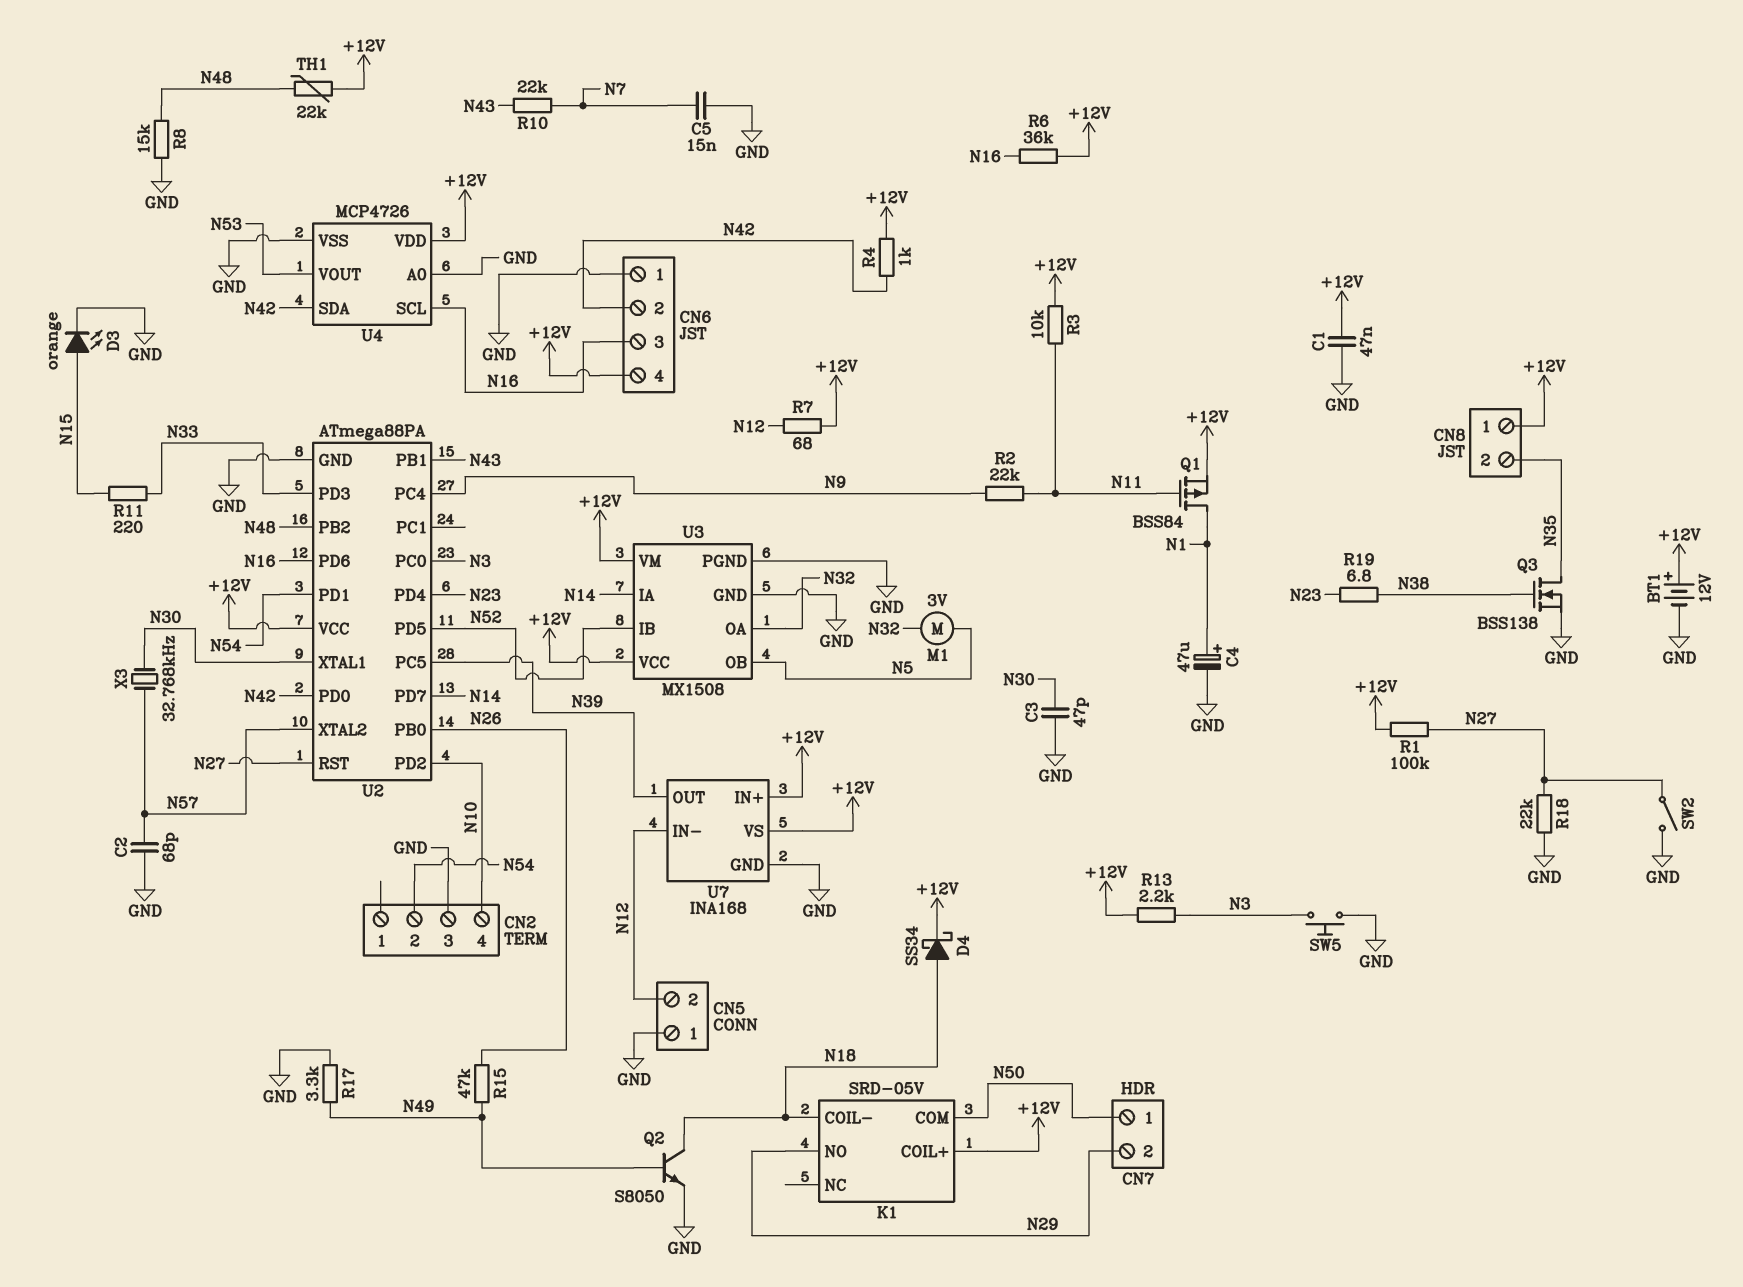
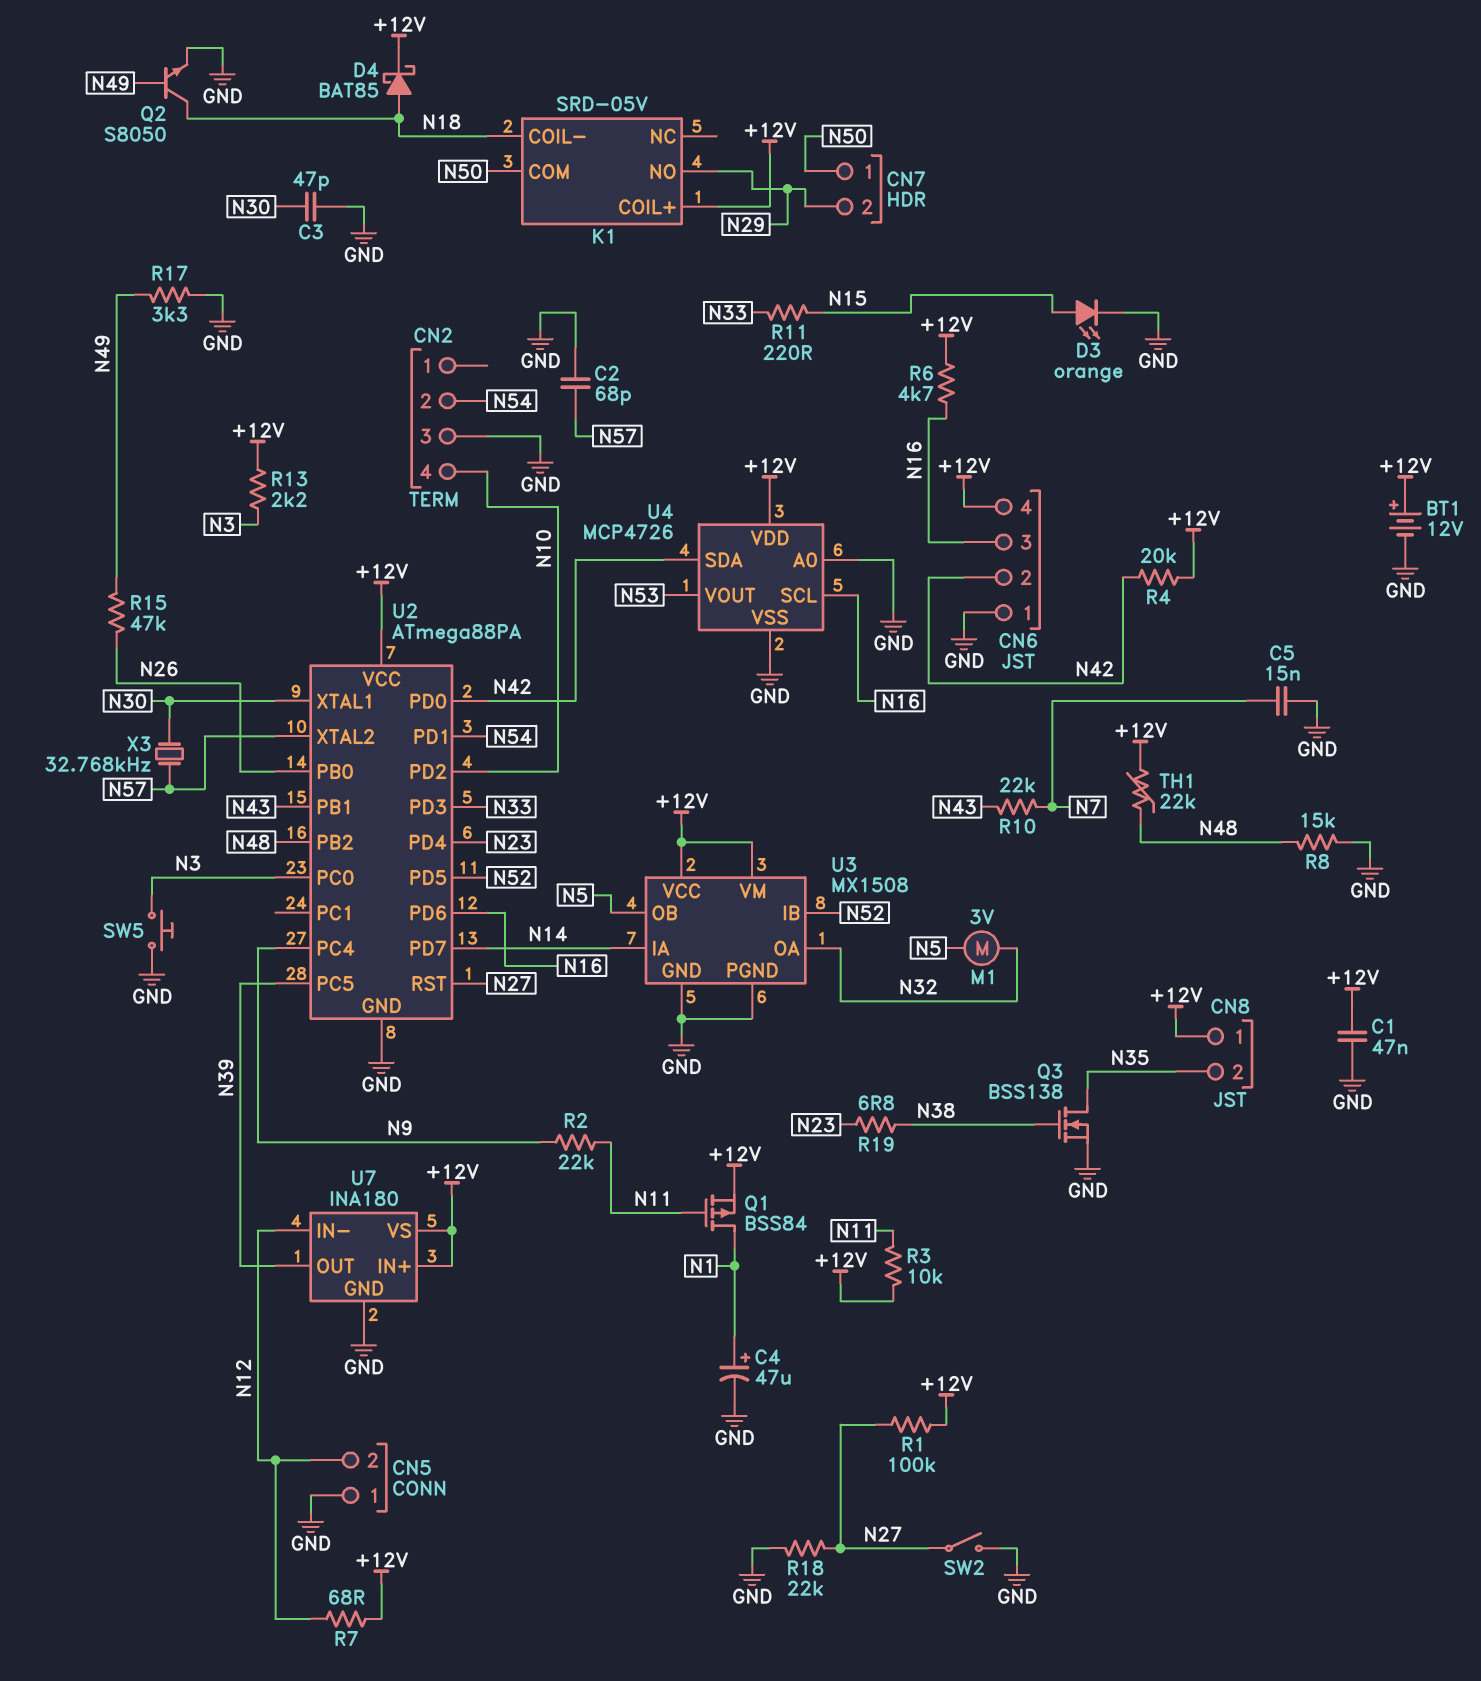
D4: schottky SS34 (A N18, K +12V) -> schottky BAT85 (A N18, K +12V)
R4: 1k (+12V, N42) -> 20k (+12V, N42)
R6: 36k (+12V, N16) -> 4.7k (+12V, N16)
U7: INA168 -> INA180

